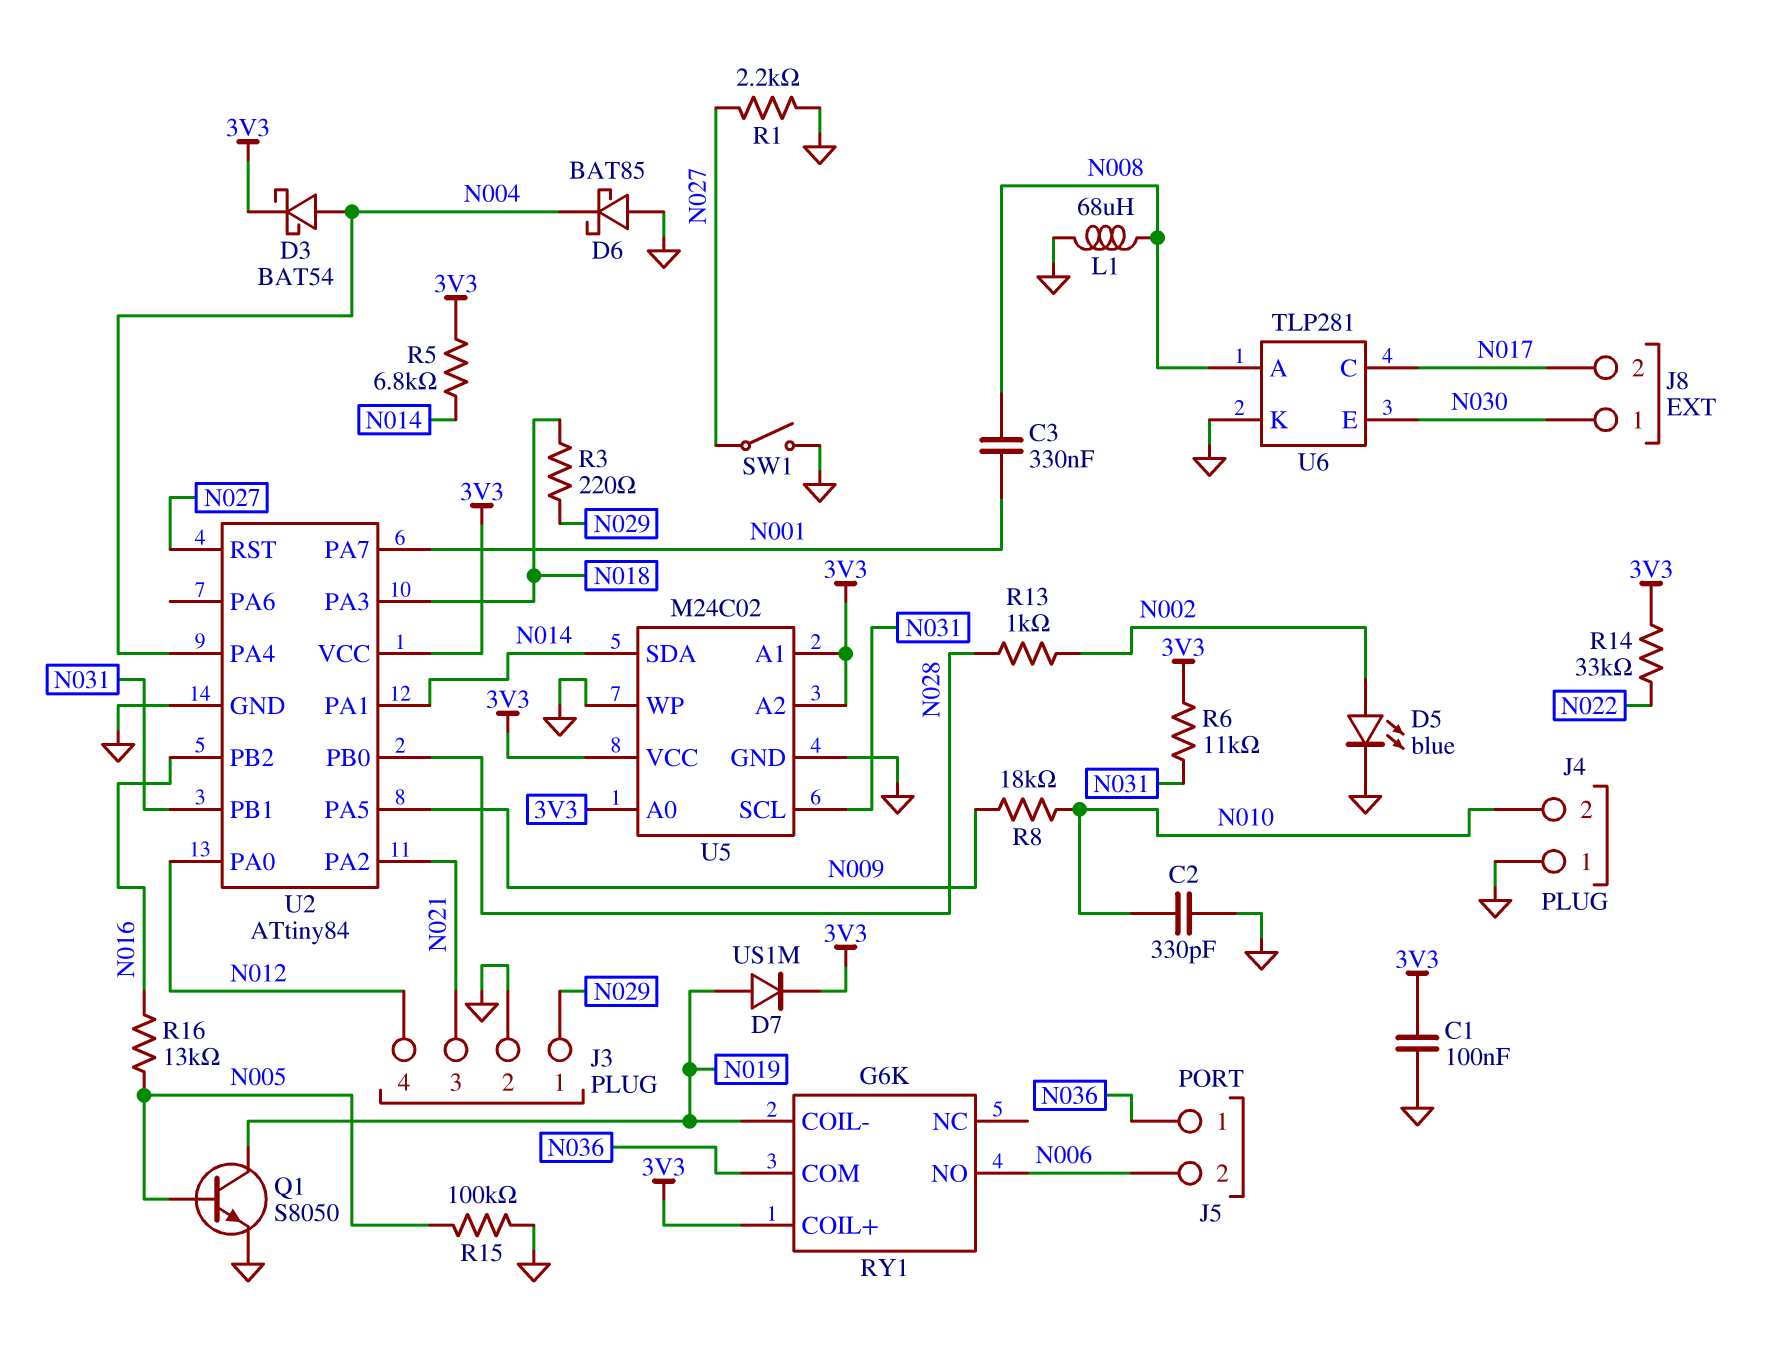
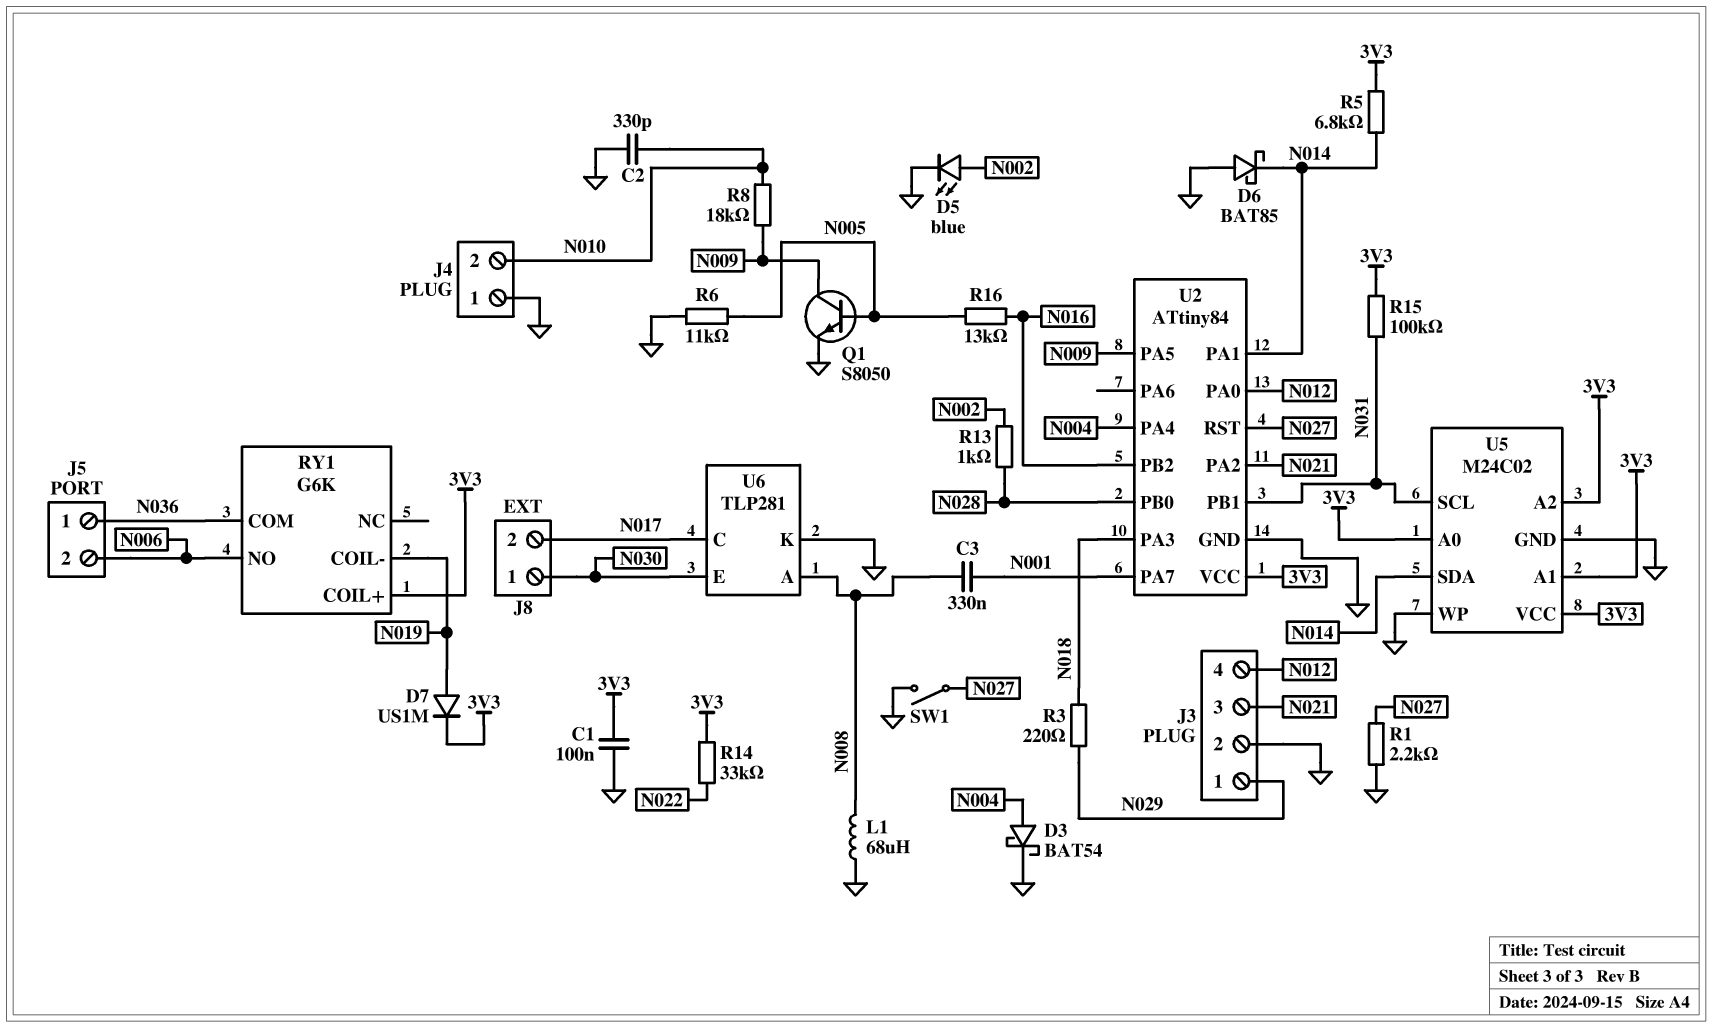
D3: schottky BAT54 (A N004, K 3V3) -> schottky BAT54 (A N004, K GND)
D6: schottky BAT85 (A GND, K N004) -> schottky BAT85 (A GND, K N014)
Q1: NPN S8050 (B N005, C N019, E GND) -> NPN S8050 (B N005, C N009, E GND)
R6: 11k (3V3, N031) -> 11k (GND, N005)
R15: 100k (GND, N005) -> 100k (3V3, N031)

